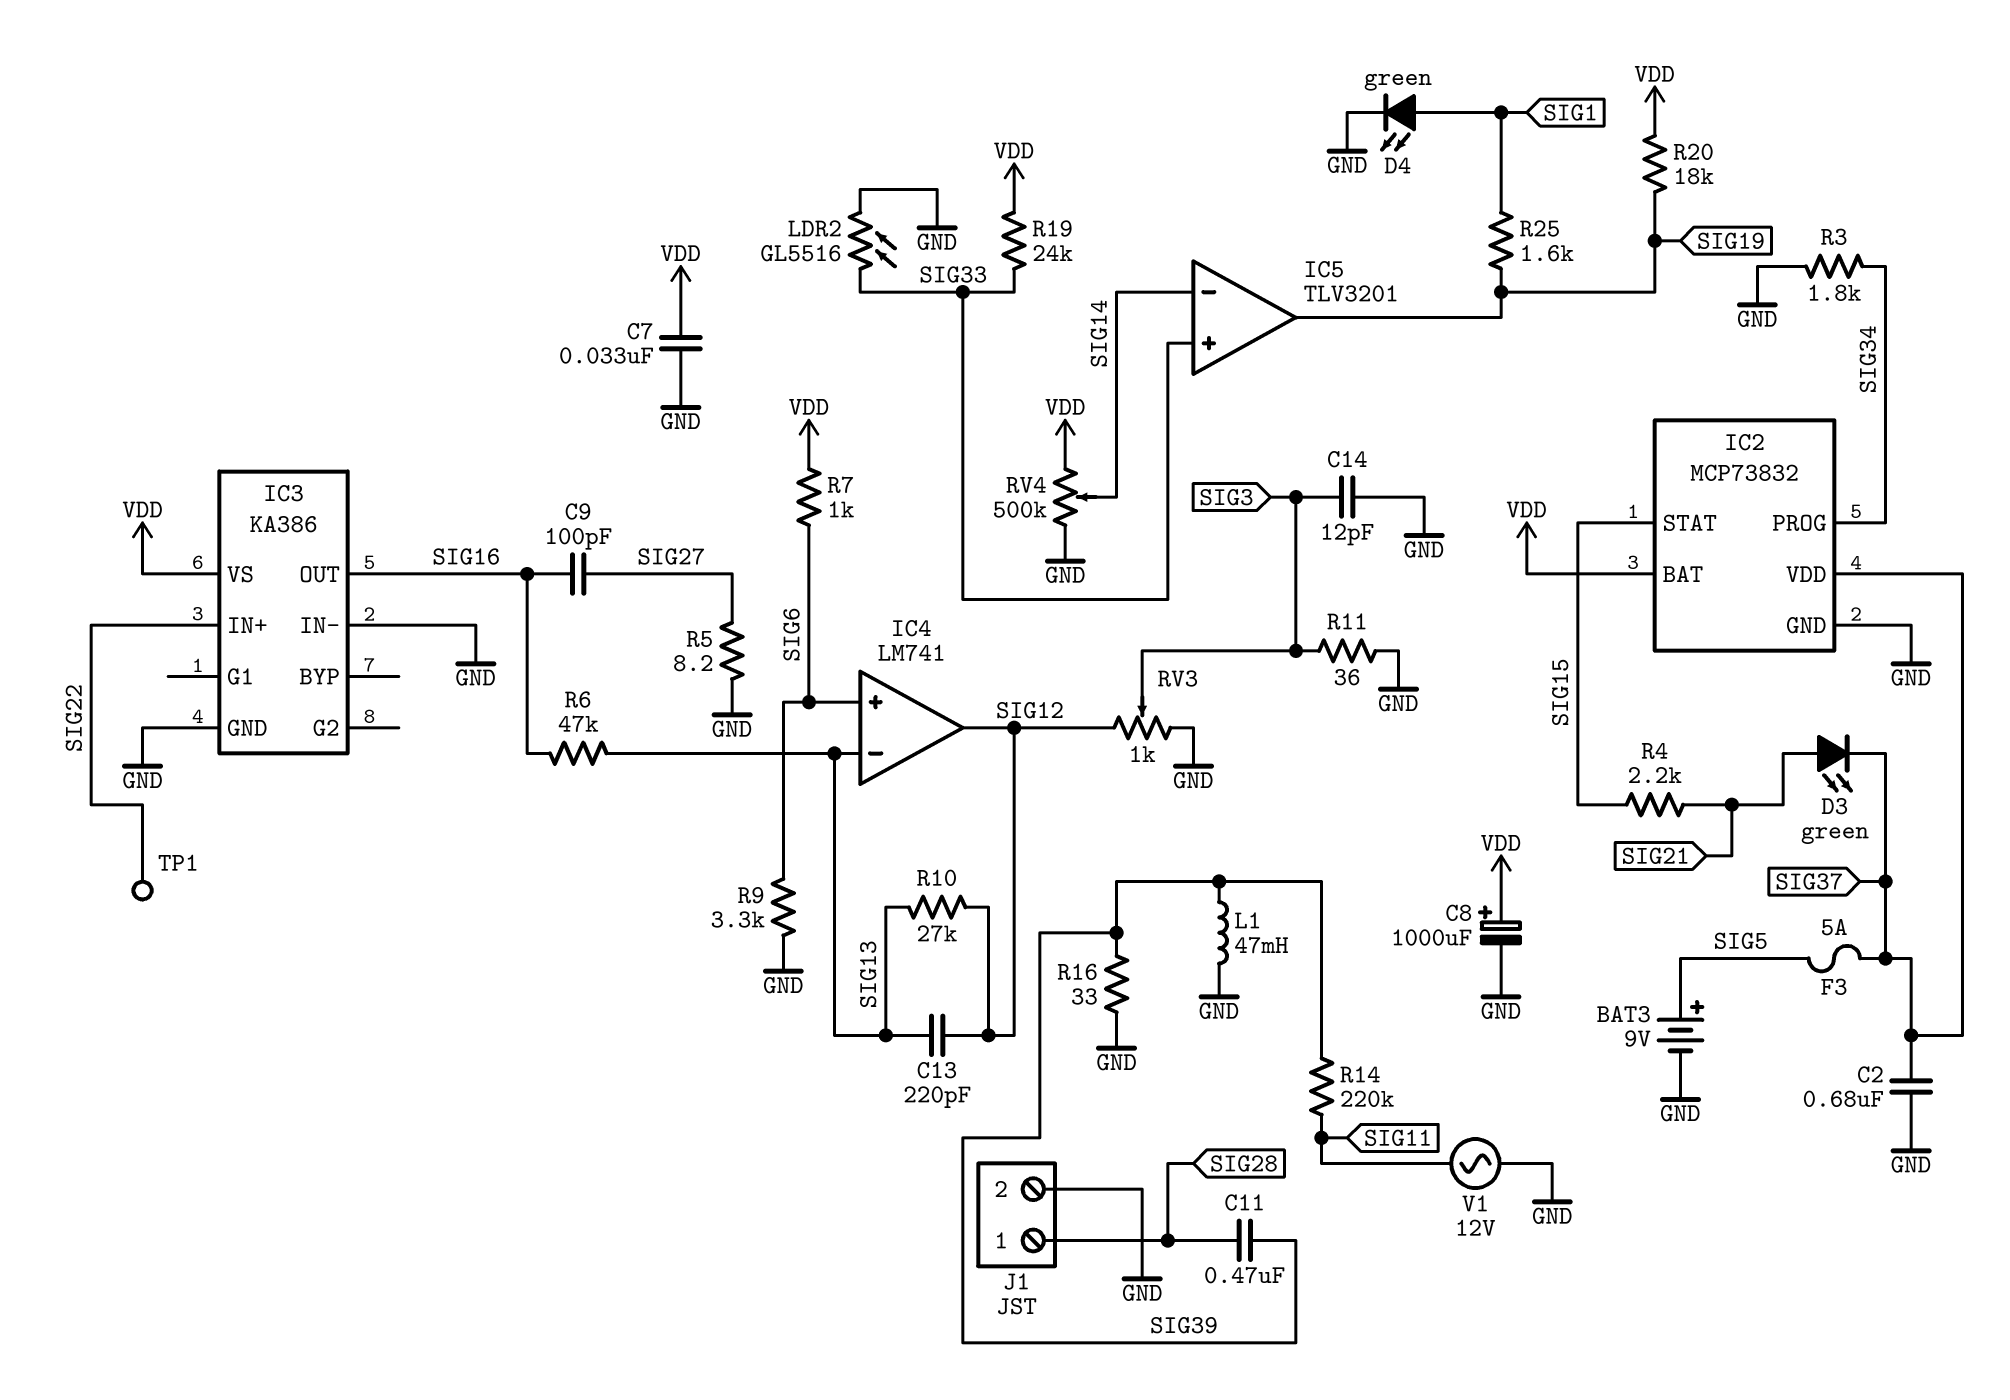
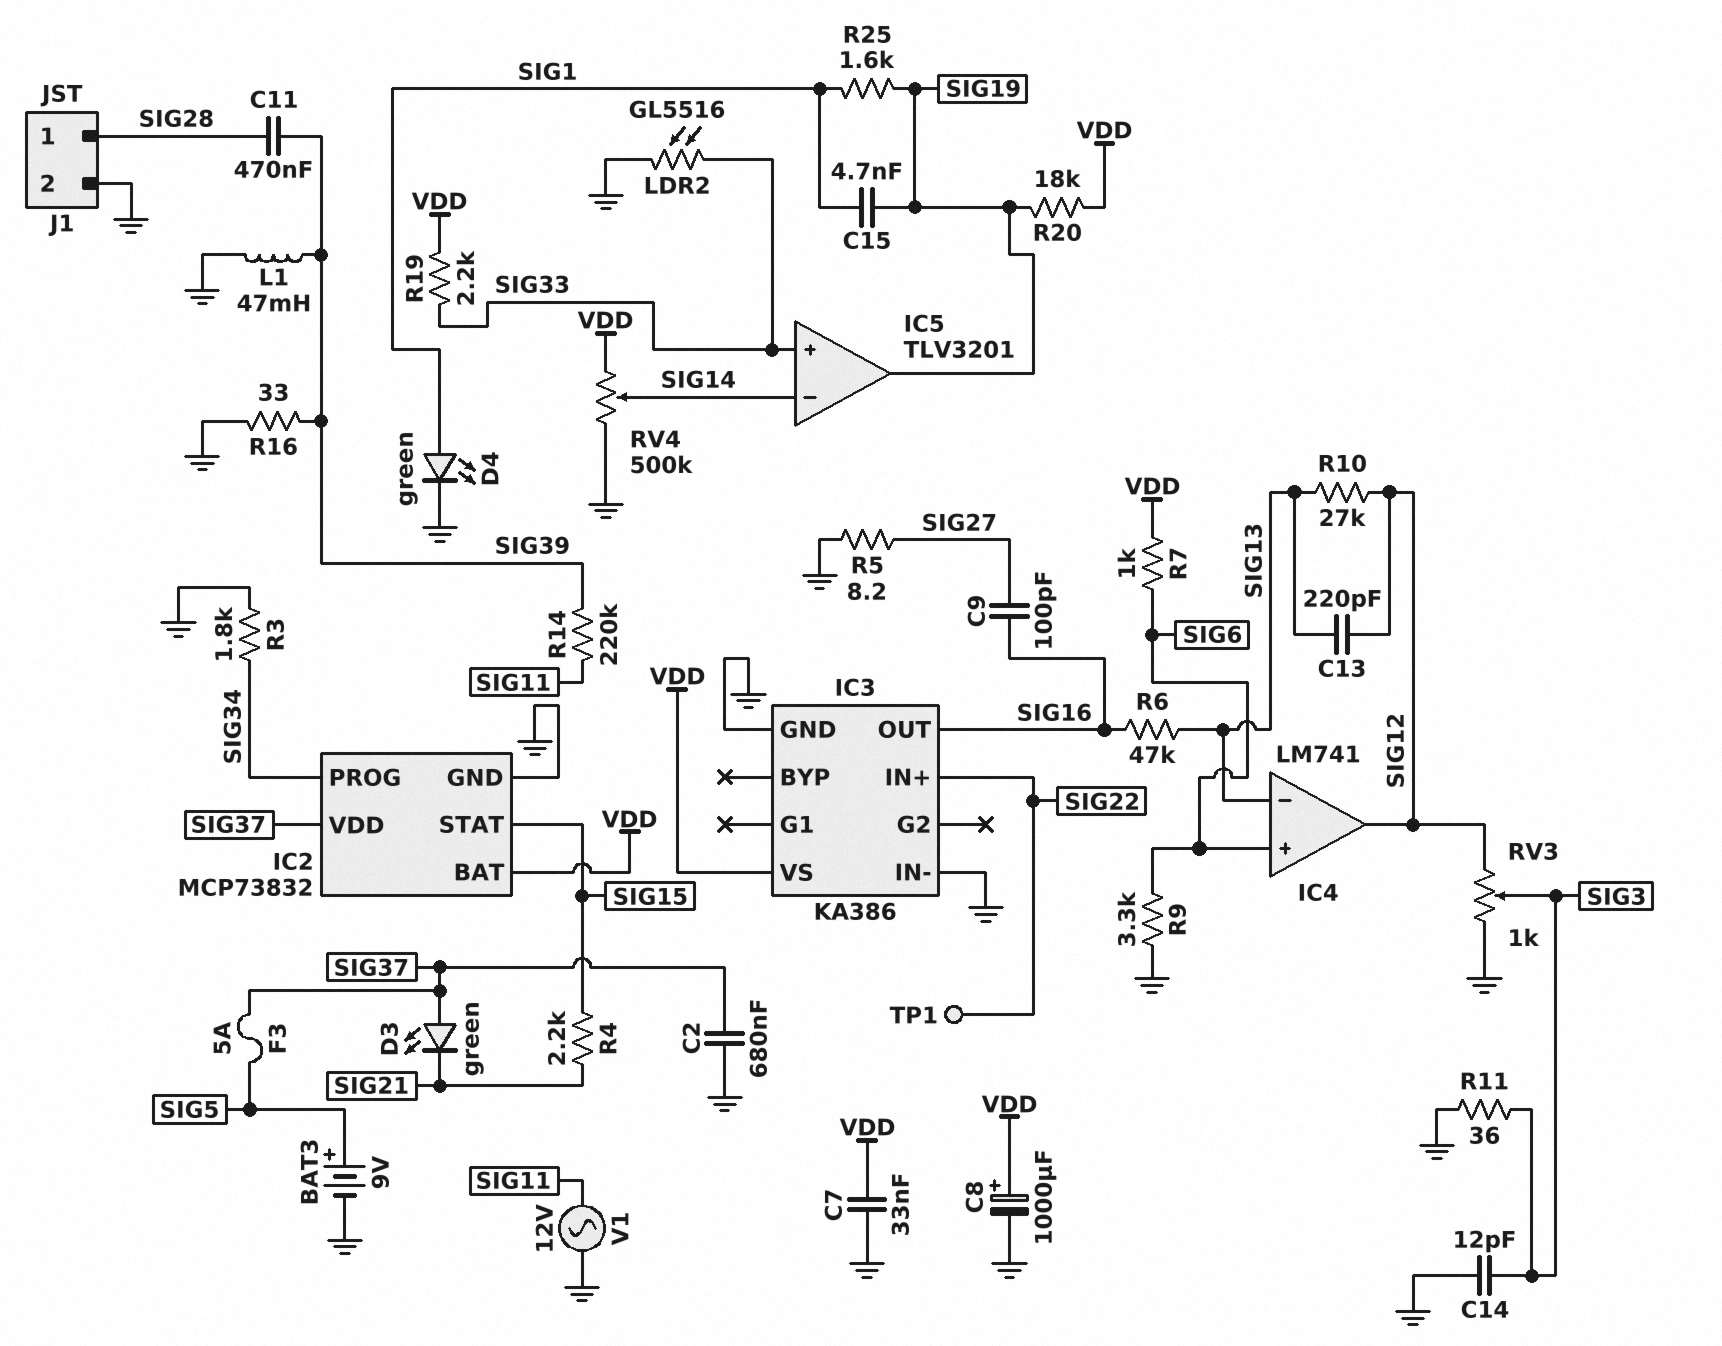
C15: none -> 4.7nF (SIG1, SIG19)
D3: LED green (A SIG21, K SIG37) -> LED green (A SIG37, K SIG21)
R19: 24k (SIG33, VDD) -> 2.2k (SIG33, VDD)

